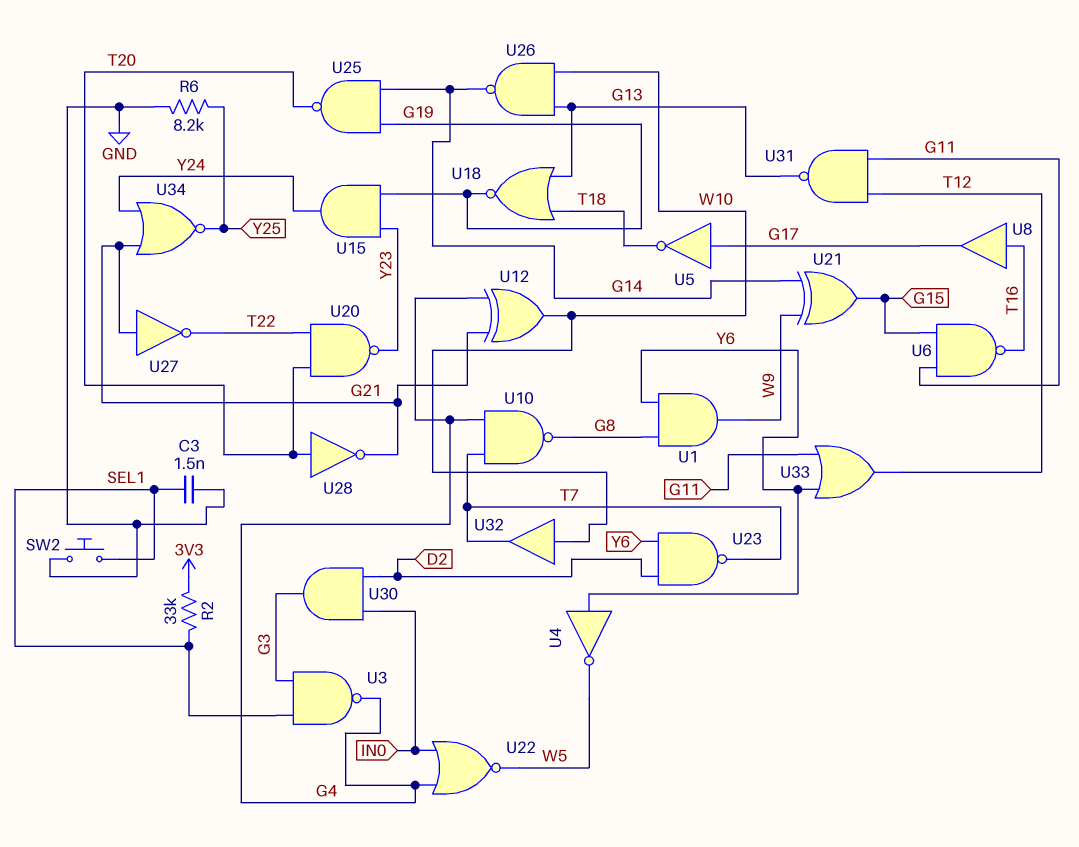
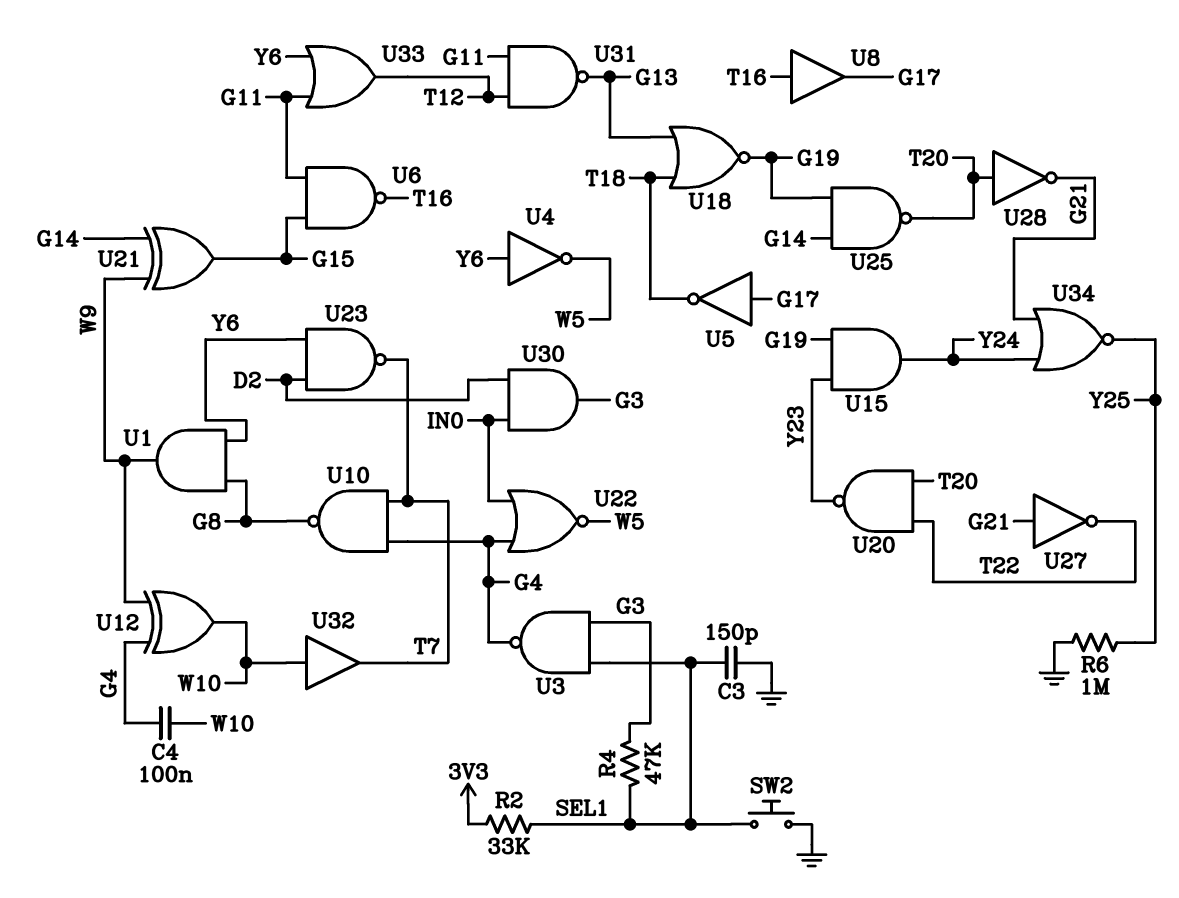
C3: 1.5nF (GND, SEL1) -> 150pF (GND, SEL1)
C4: none -> 100nF (G4, W10)
R4: none -> 47k (G3, SEL1)
R6: 8.2k (GND, Y25) -> 1M (GND, Y25)
U12: XOR (in G4, in G21, out W10) -> XOR (in G4, in W9, out W10)
U26: NAND (in G13, in W10, out G14) -> none

